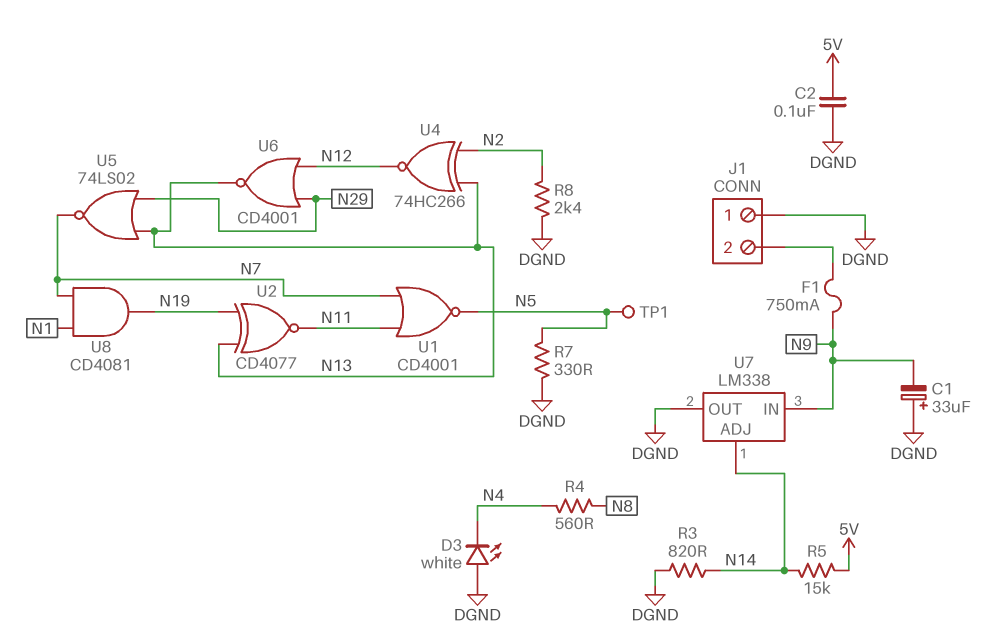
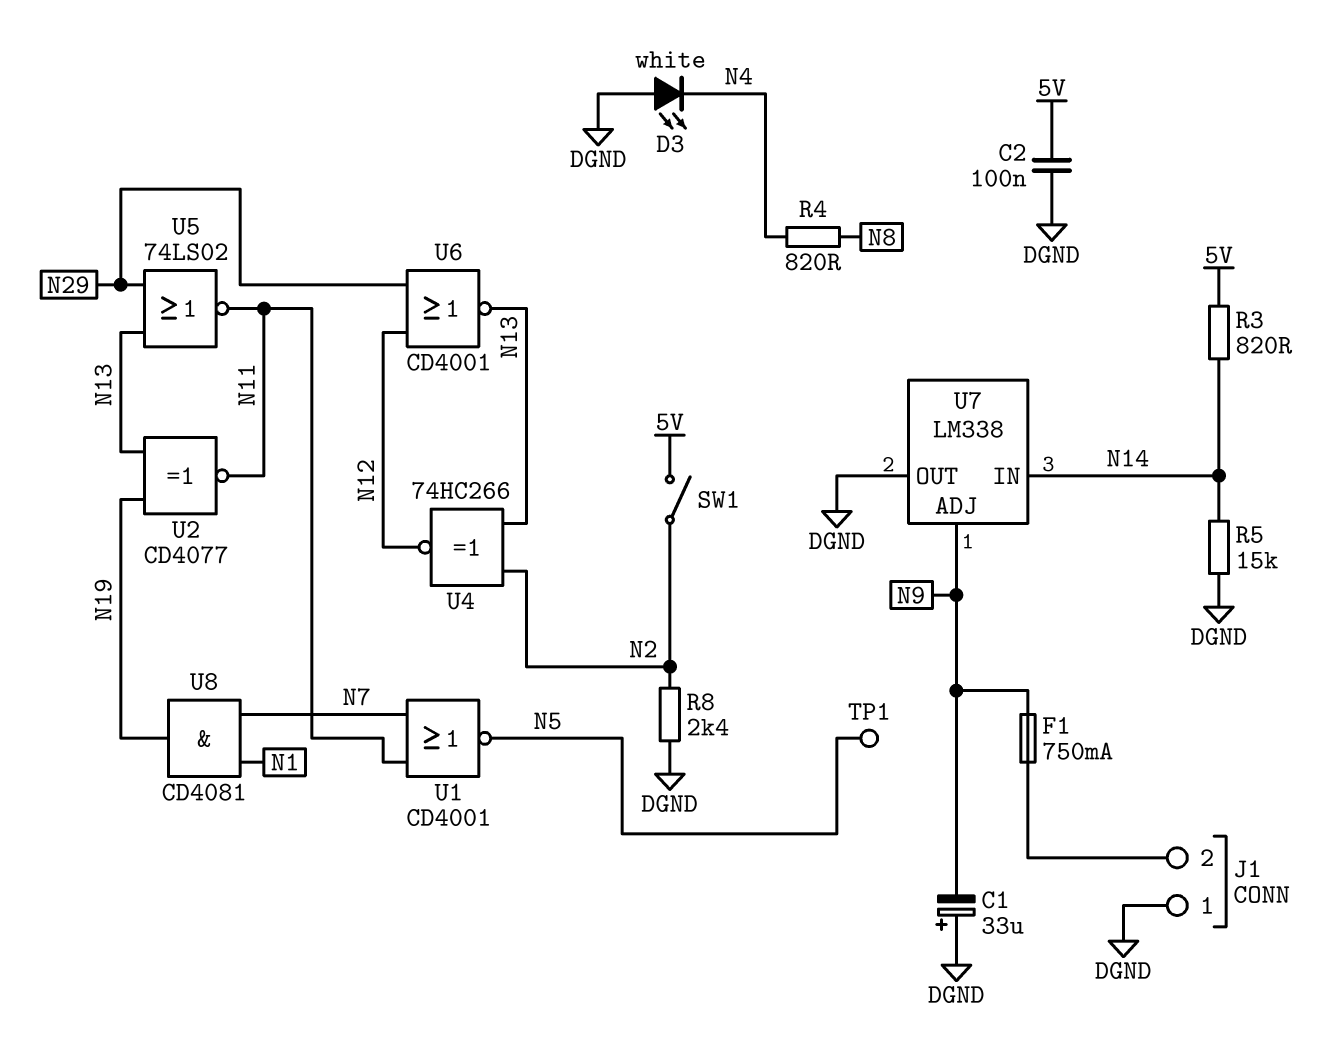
R3: 820 (DGND, N14) -> 820 (5V, N14)
R4: 560 (N4, N8) -> 820 (N4, N8)
R5: 15k (5V, N14) -> 15k (DGND, N14)
R7: 330 (DGND, N5) -> none
SW1: none -> switch (5V, N2)
U5: NOR 74LS02 (in N13, in N29, out N7) -> NOR 74LS02 (in N13, in N29, out N11)
U7 pin ADJ: N14 -> N9
U7 pin IN: N9 -> N14

